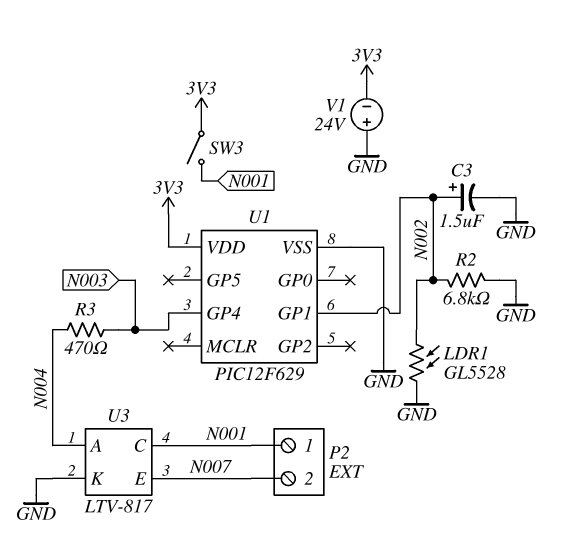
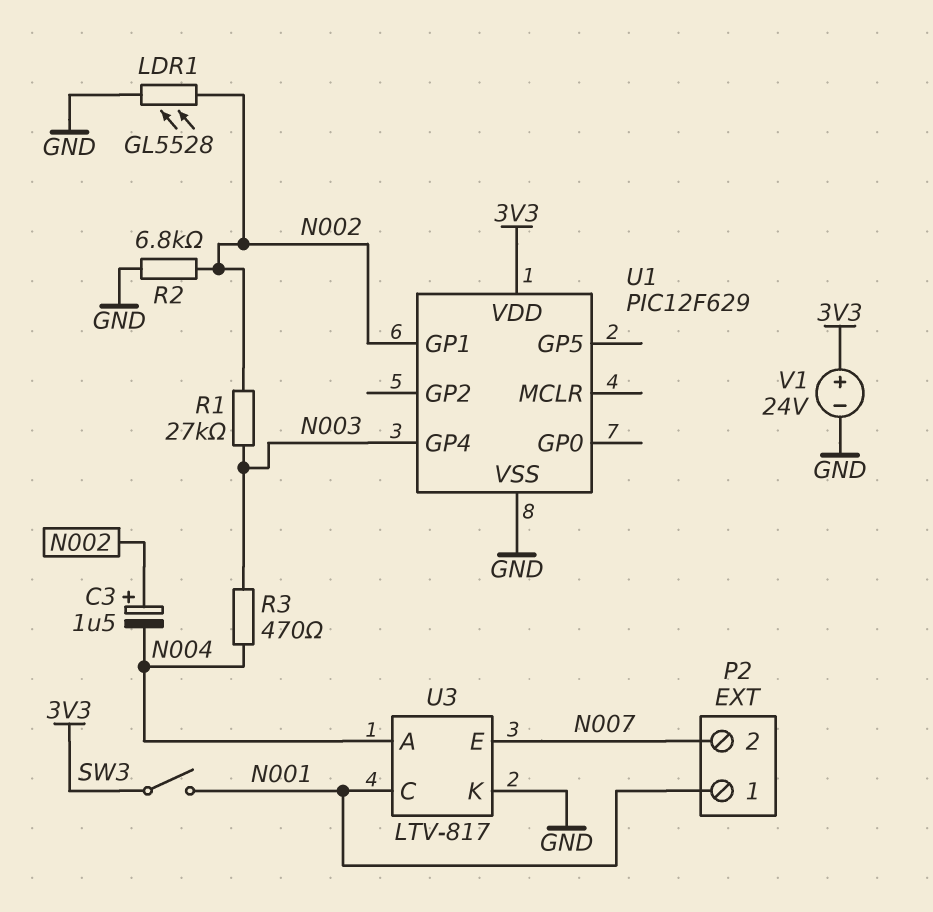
C3: 1.5uF (plus N002, minus GND) -> 1.5uF (plus N002, minus N004)
R1: none -> 27k (N002, N003)
V1: 24V (plus GND, minus 3V3) -> 24V (plus 3V3, minus GND)

